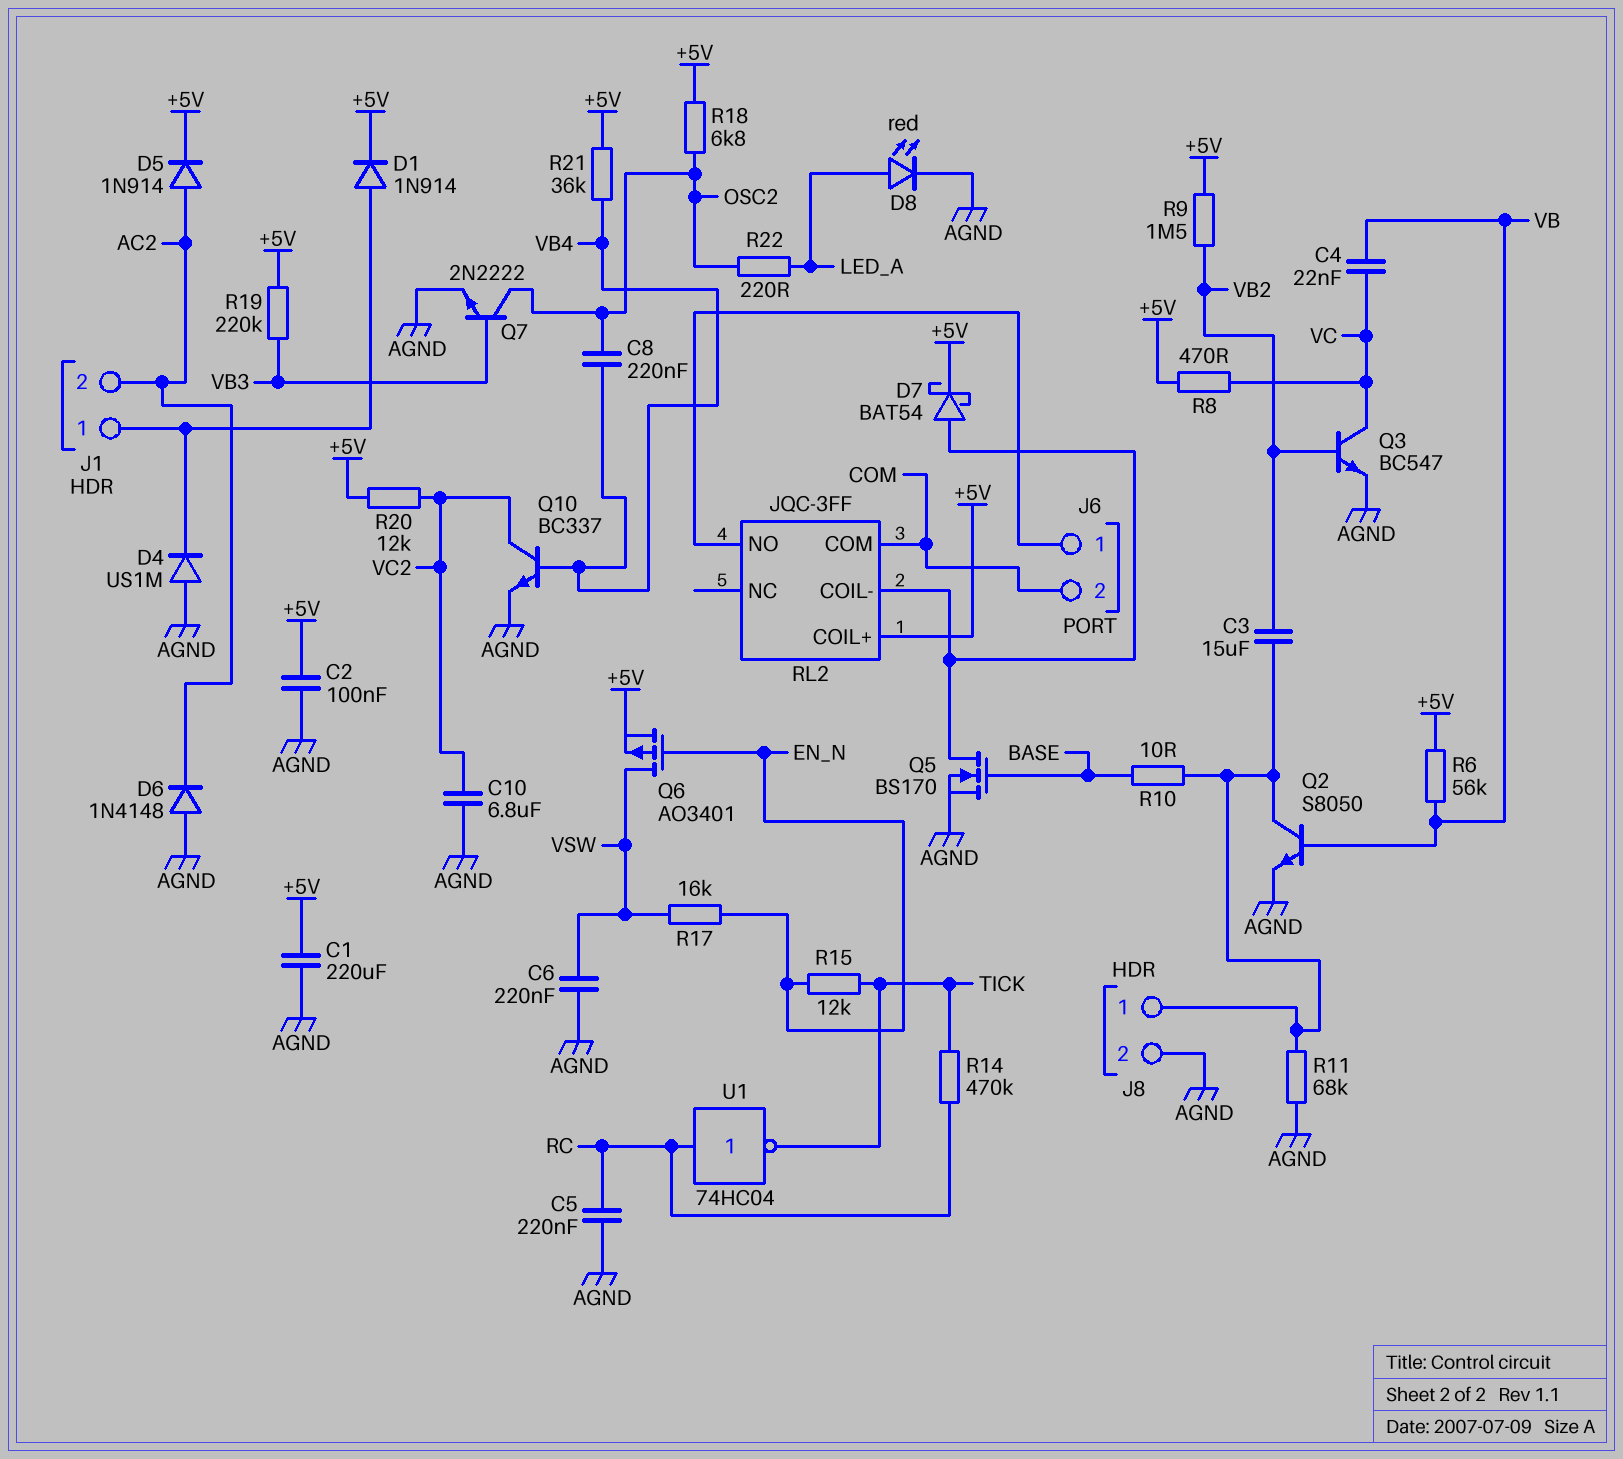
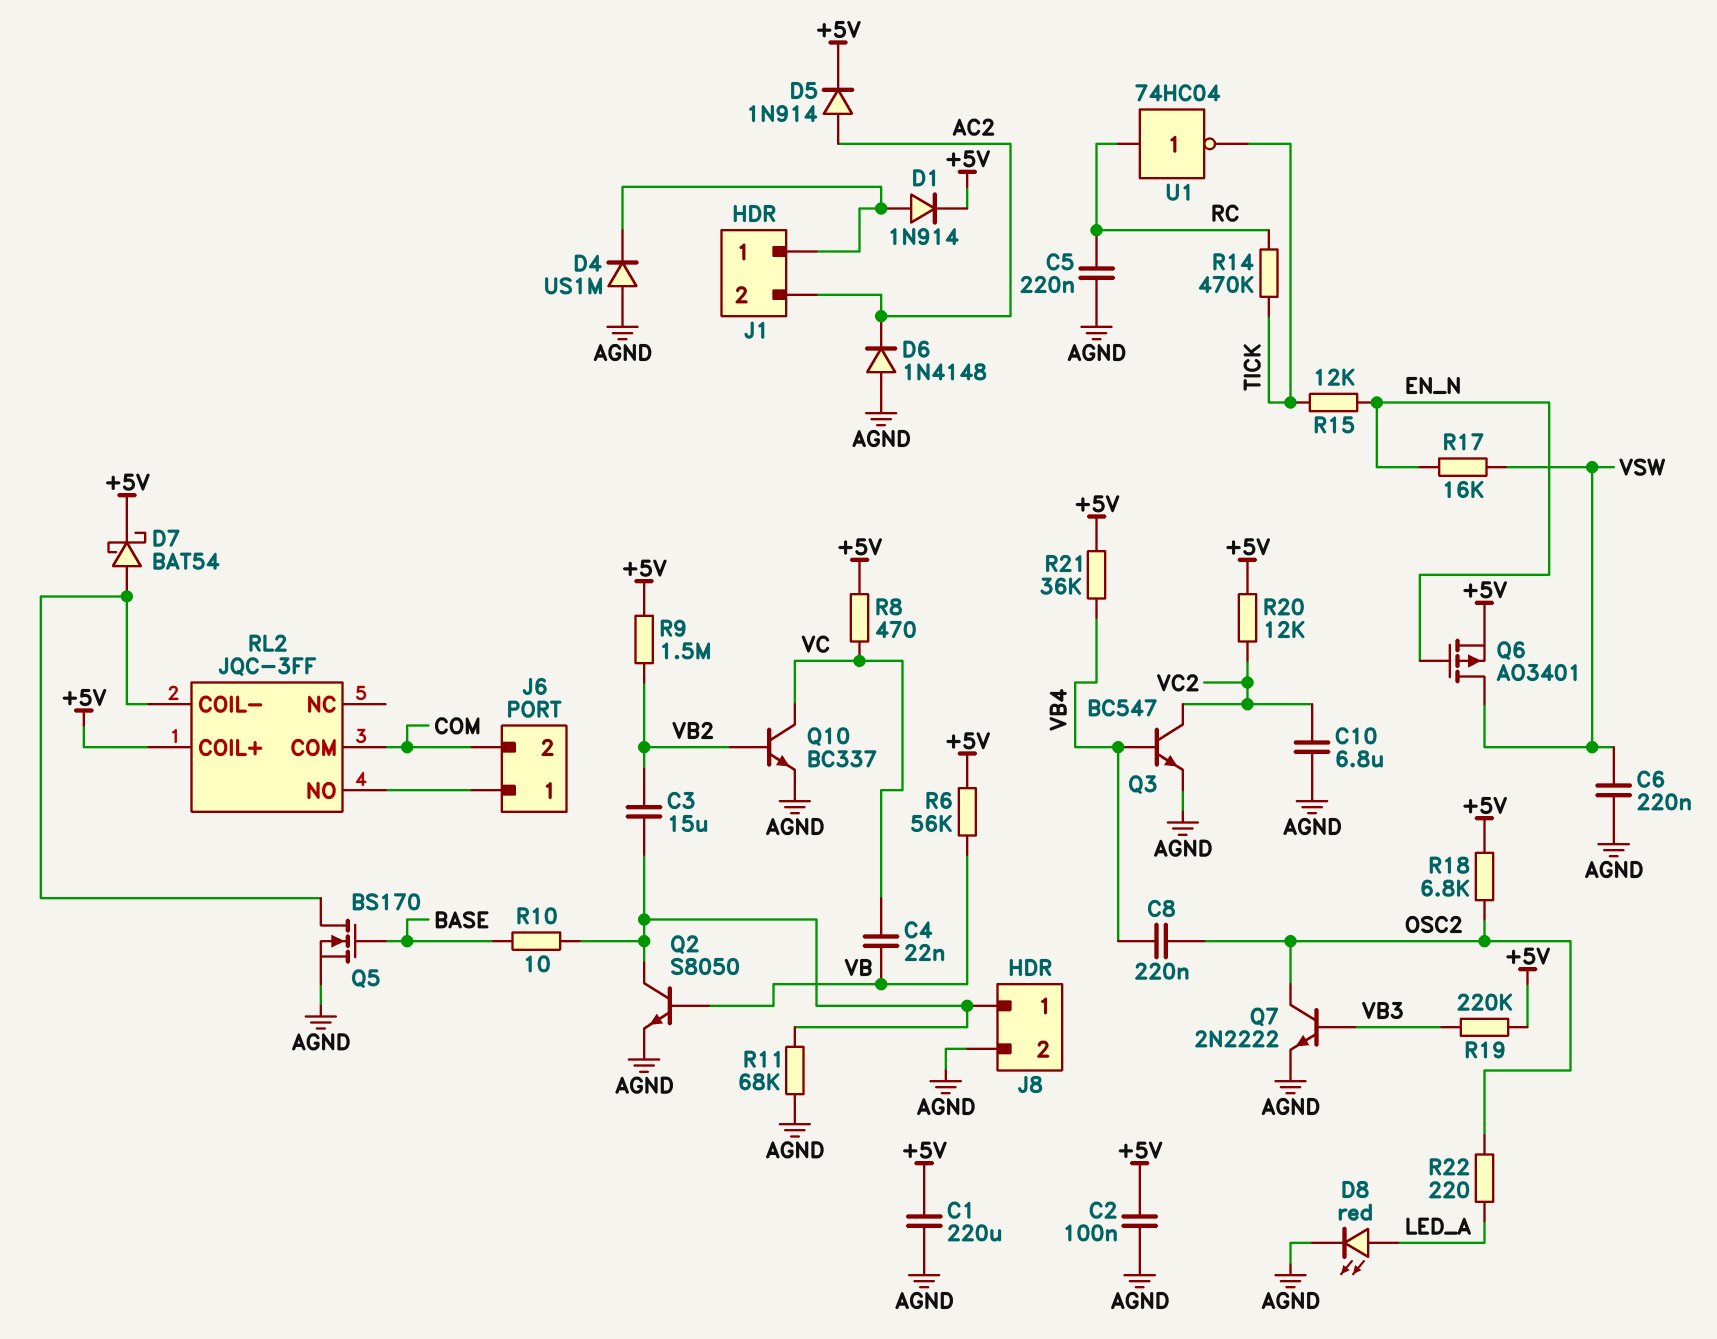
Q3: NPN BC547 (B VB2, C VC, E AGND) -> NPN BC547 (B VB4, C VC2, E AGND)
Q10: NPN BC337 (B VB4, C VC2, E AGND) -> NPN BC337 (B VB2, C VC, E AGND)

